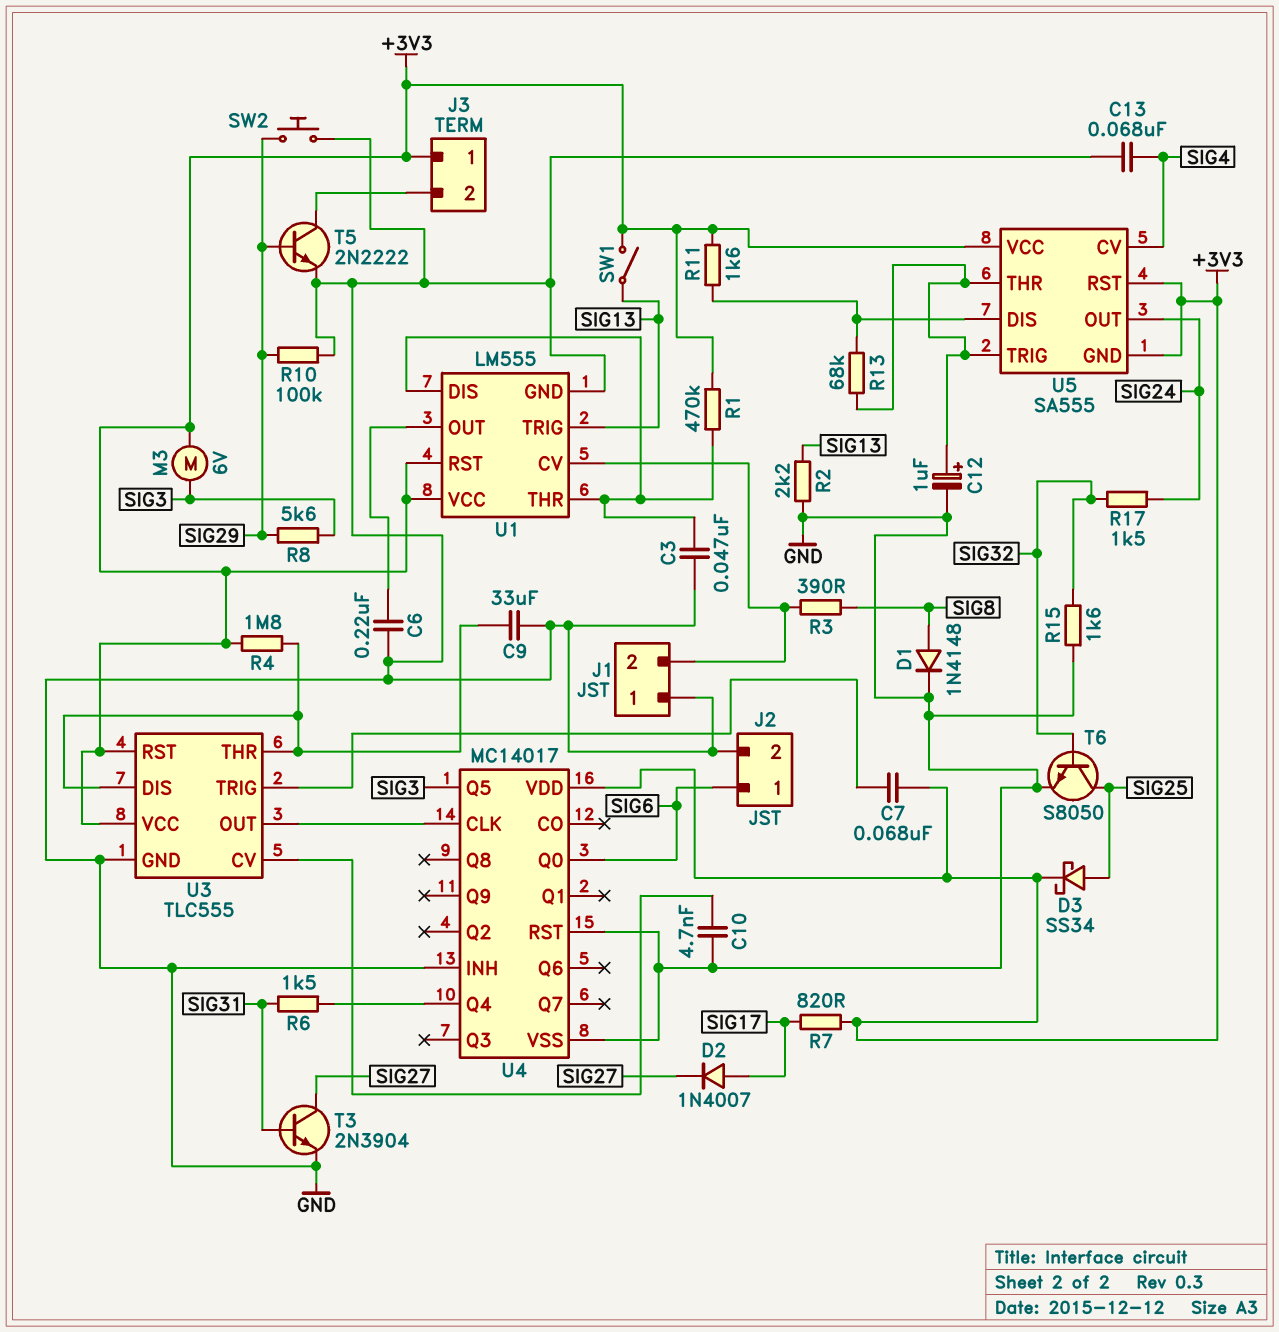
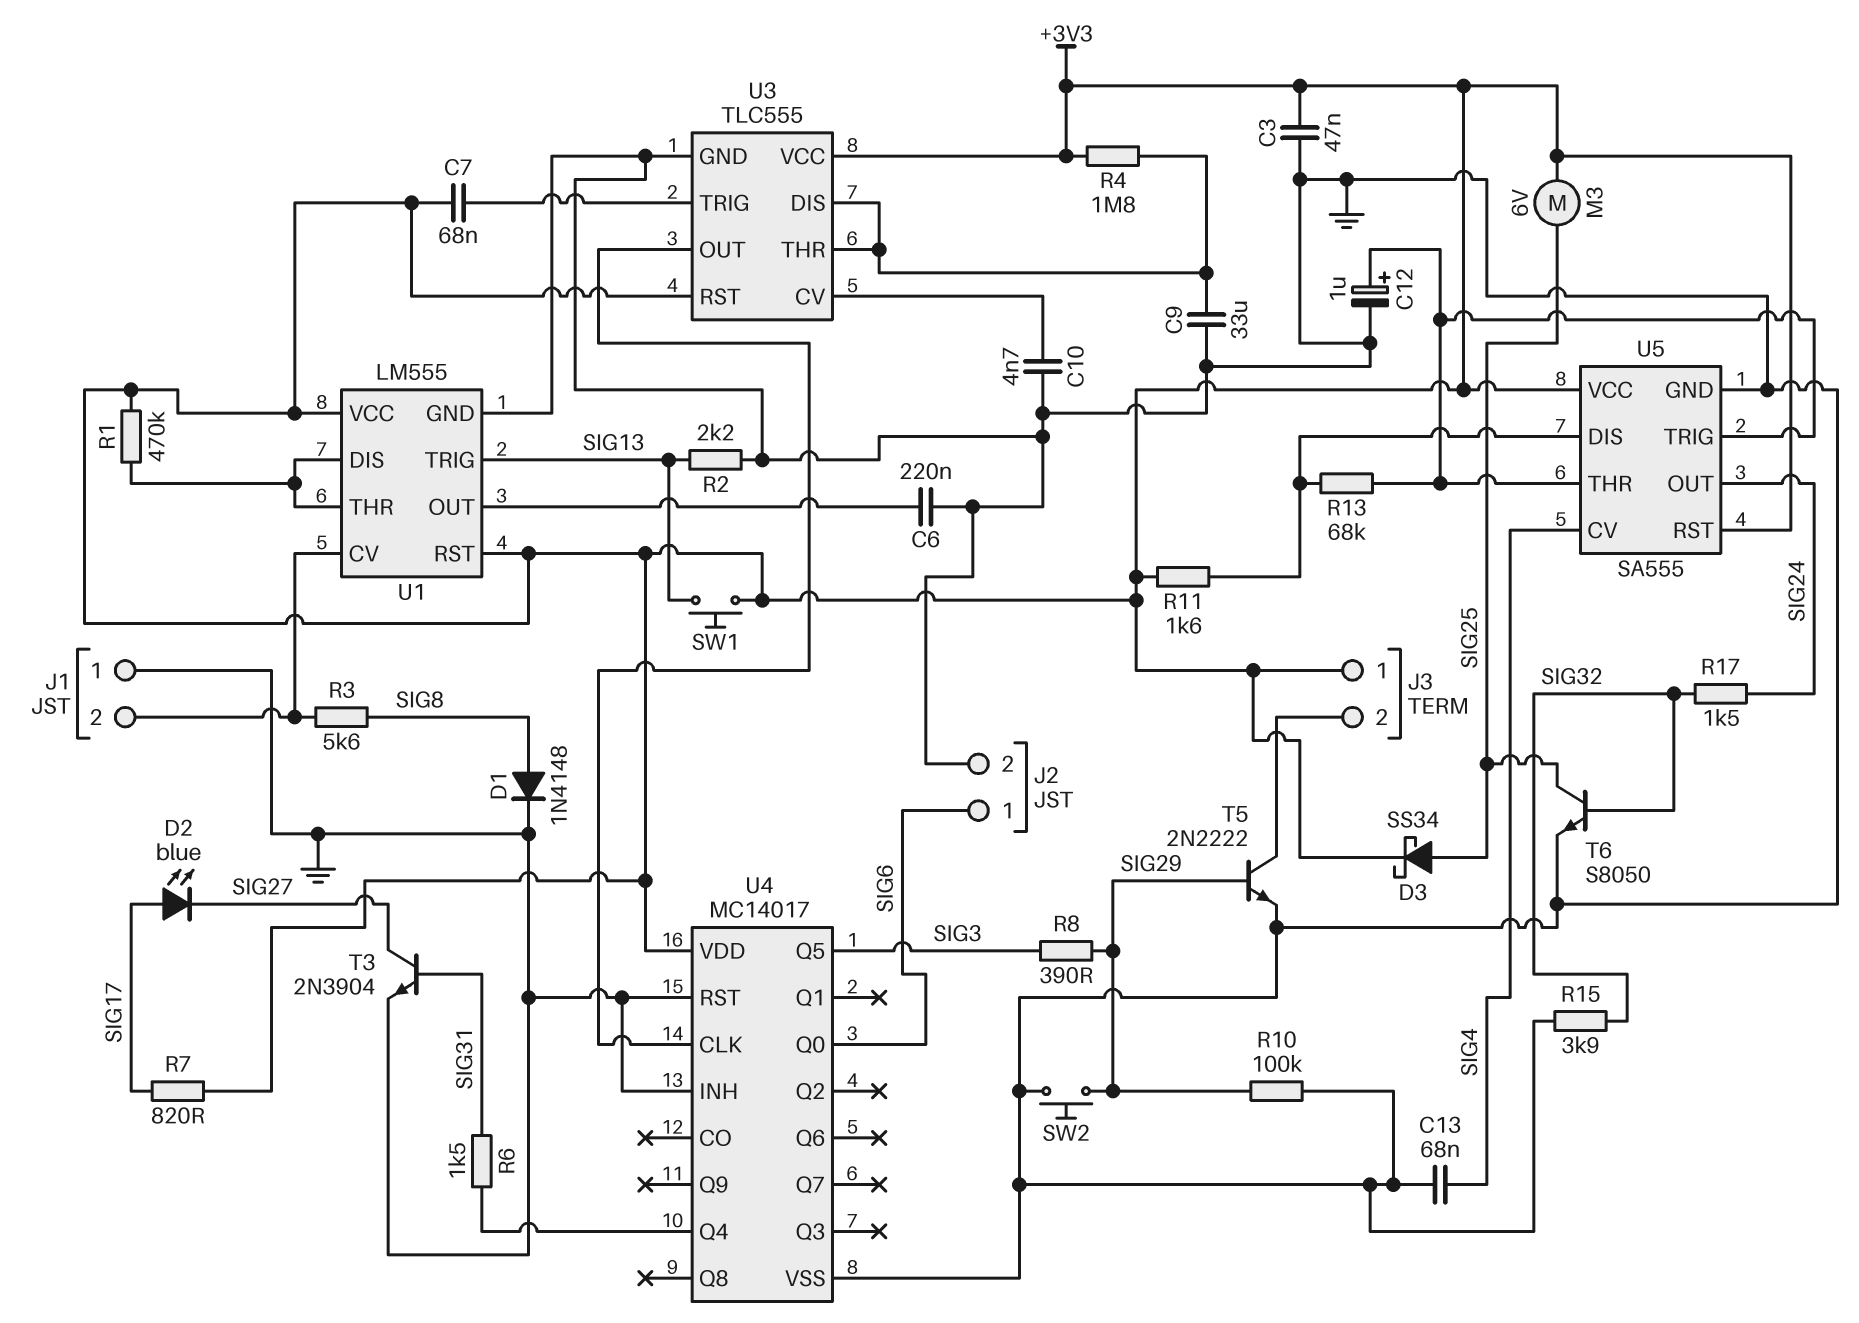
C3: 47nF (GND, U1/DIS) -> 47nF (+3V3, GND)
D2: diode 1N4007 (A SIG17, K SIG27) -> LED blue (A SIG17, K SIG27)
M3: motor 6V (+3V3, SIG3) -> motor 6V (+3V3, SIG25)
R3: 390 (J1/2, SIG8) -> 5.6k (J1/2, SIG8)
R8: 5.6k (SIG3, SIG29) -> 390 (SIG3, SIG29)
R15: 1.6k (GND, SIG32) -> 3.9k (GND, SIG32)
SW1: switch (+3V3, SIG13) -> button (+3V3, SIG13)
U5 pin GND: +3V3 -> GND

